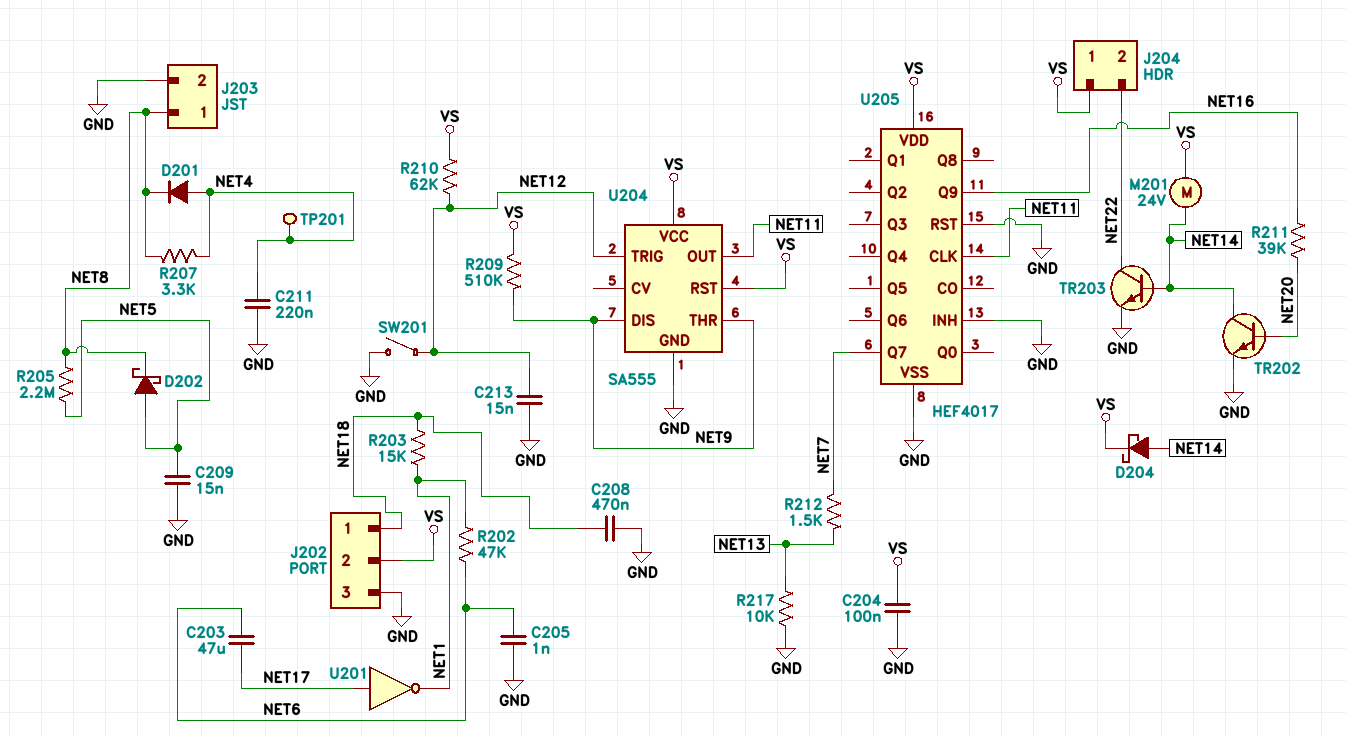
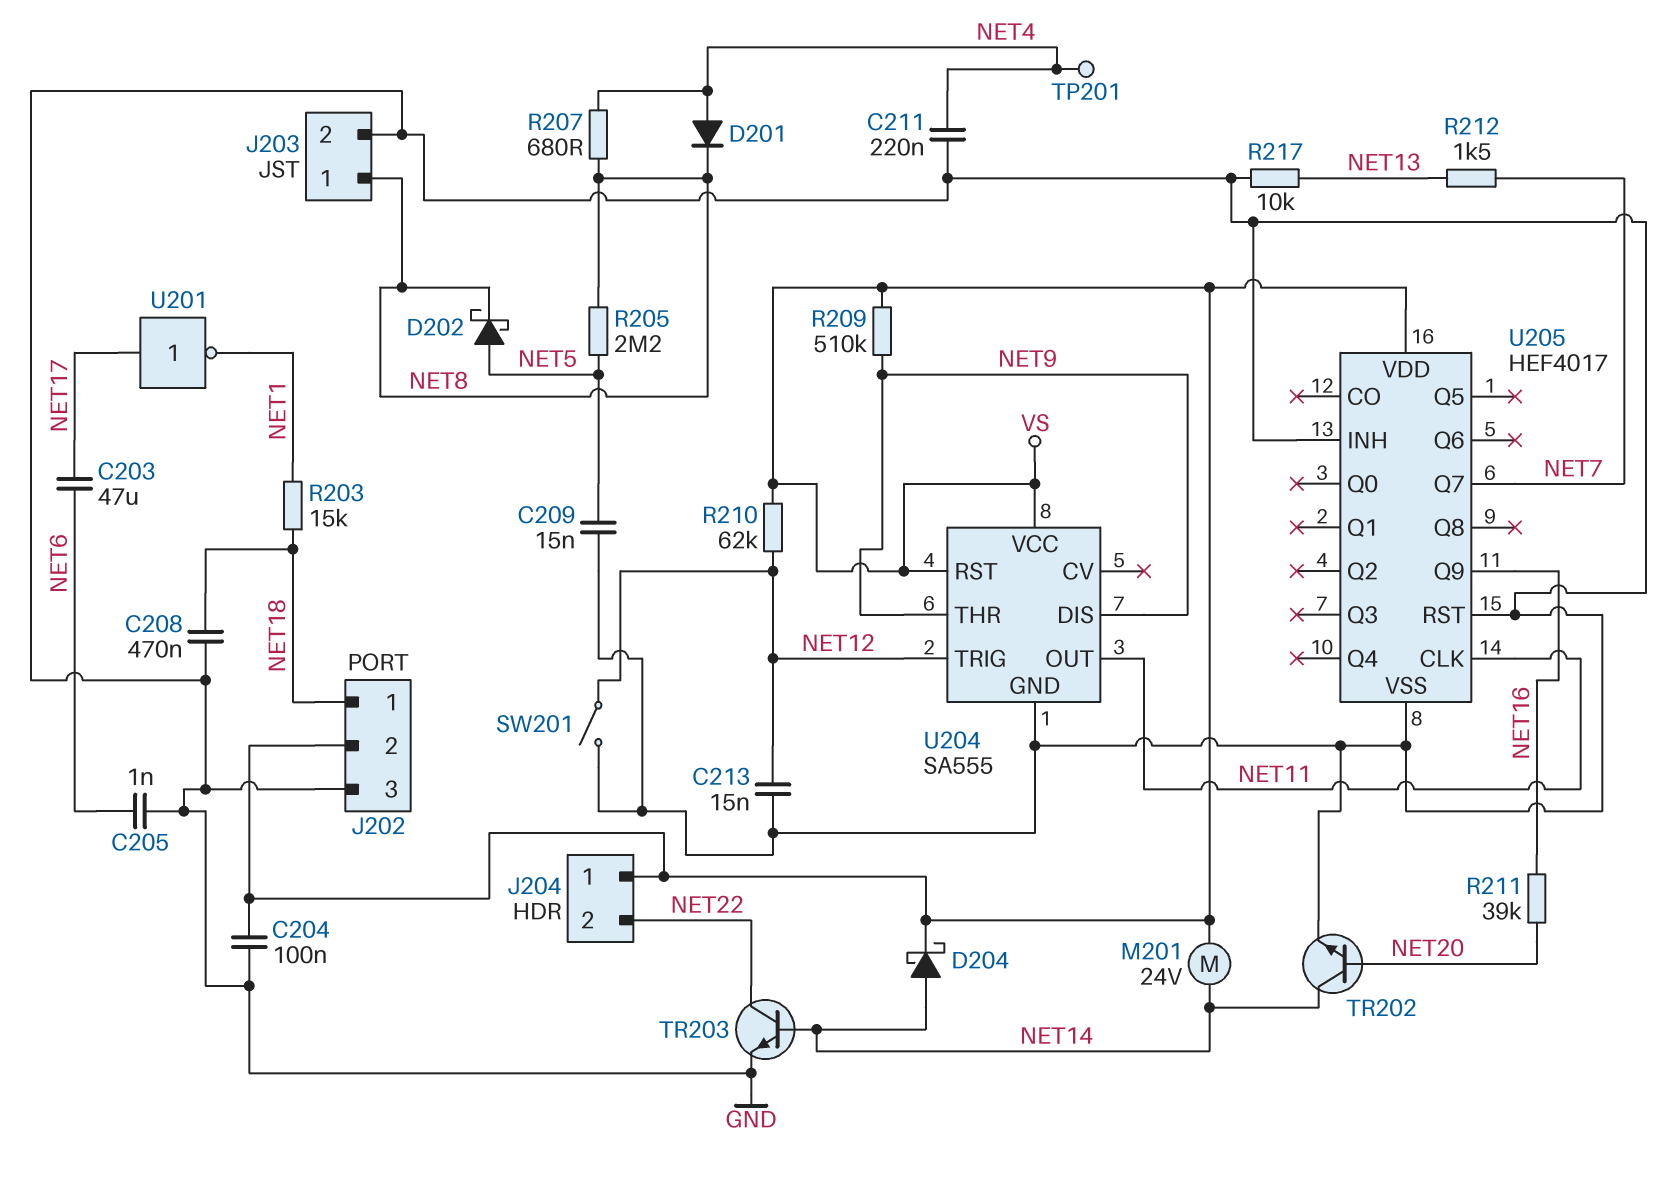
R202: 47k (NET1, NET6) -> none
R207: 3.3k (NET4, NET8) -> 680 (NET4, NET8)

